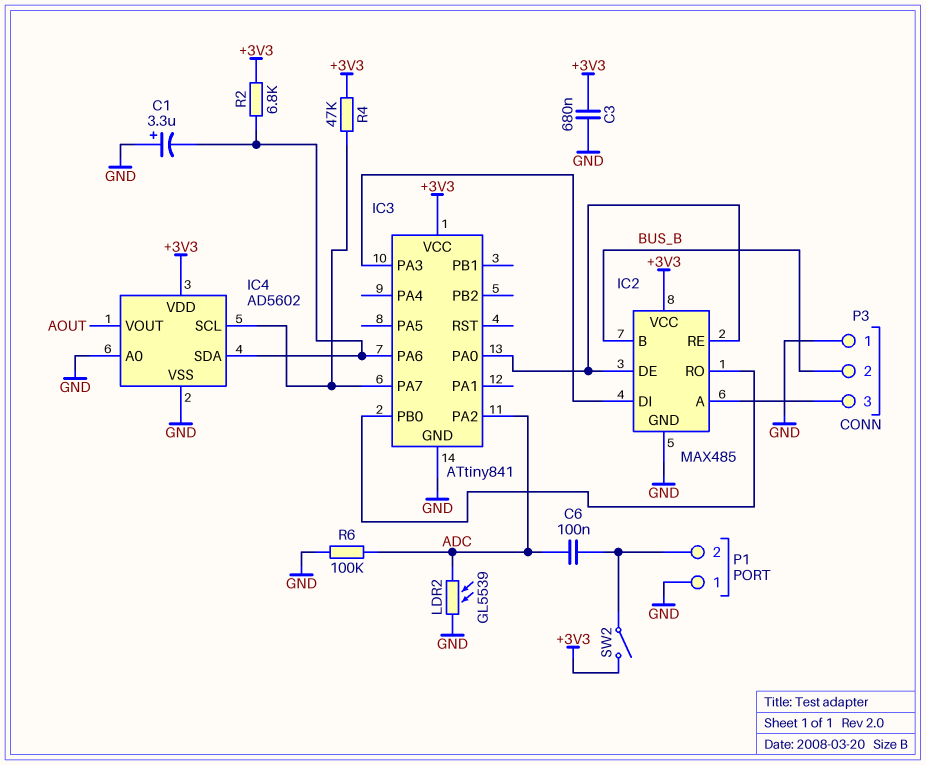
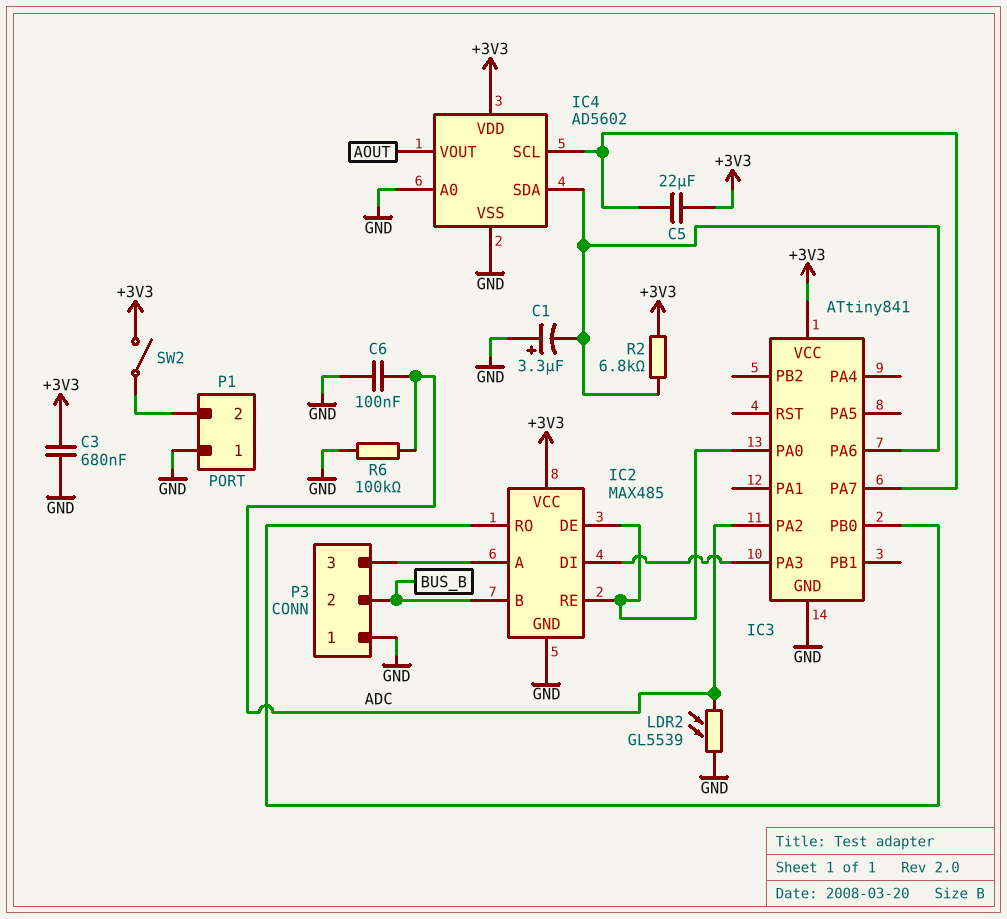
C5: none -> 22uF (+3V3, IC3/PA7)
C6: 100nF (ADC, P1/2) -> 100nF (ADC, GND)
R4: 47k (+3V3, IC3/PA7) -> none

